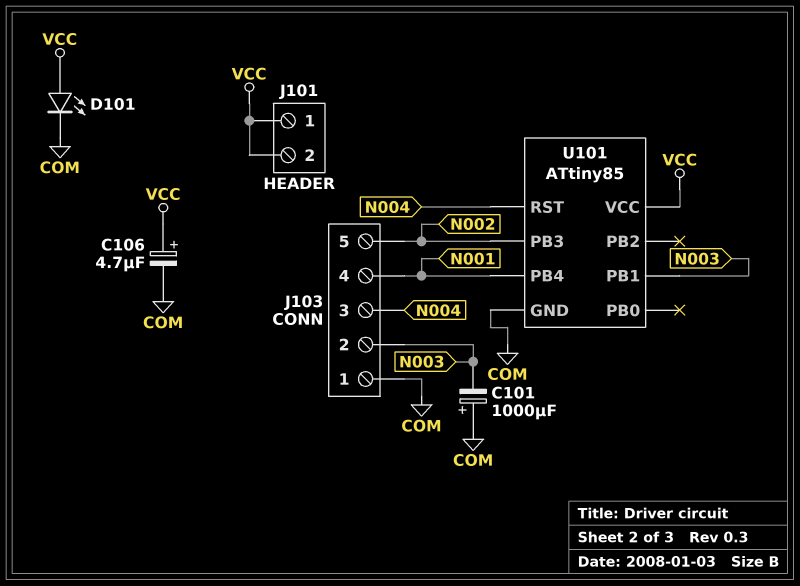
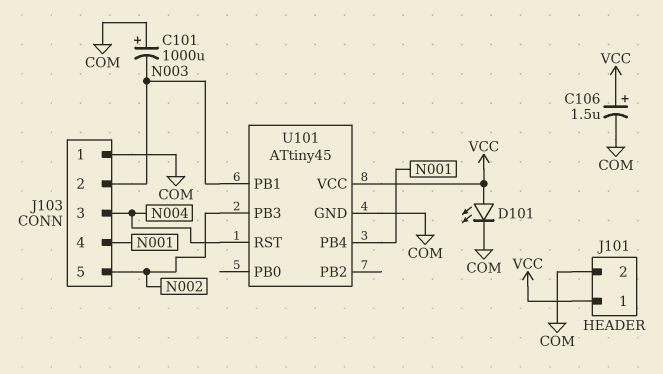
C106: 4.7uF (plus VCC, minus COM) -> 1.5uF (plus VCC, minus COM)
J101 pin 2: VCC -> COM
U101: ATtiny85 -> ATtiny45

